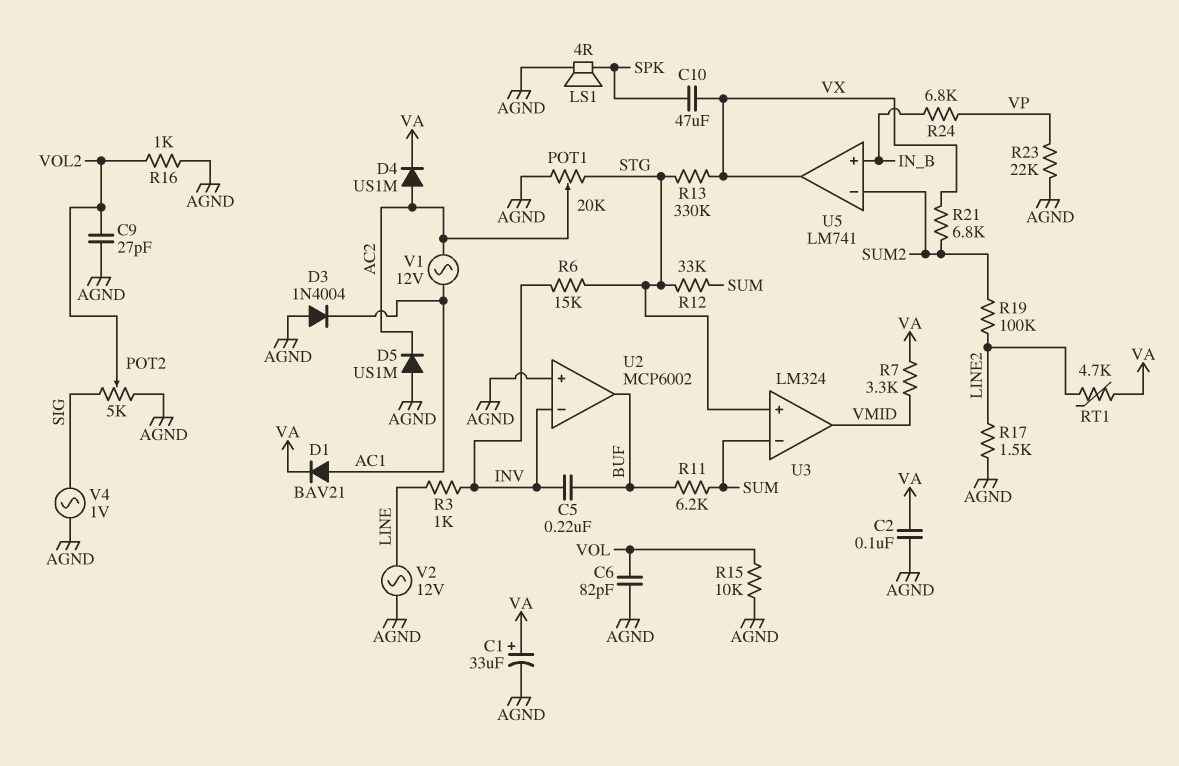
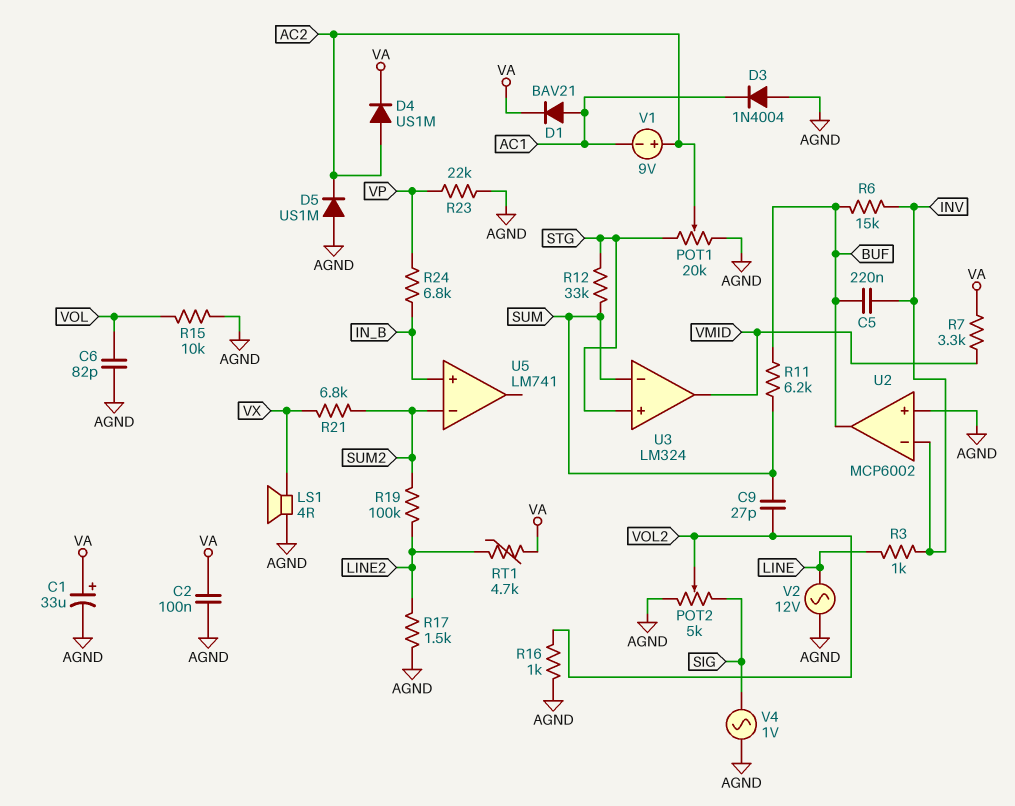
C9: 27pF (AGND, VOL2) -> 27pF (SUM, VOL2)
C10: 47uF (SPK, VX) -> none
LS1: speaker 4R (AGND, SPK) -> speaker 4R (AGND, VX)
R6: 15k (INV, STG) -> 15k (BUF, INV)
R13: 330k (STG, VX) -> none
U5 pin out: VX -> none
V1: AC 12V (AC1, AC2) -> 9V (plus AC2, minus AC1)

